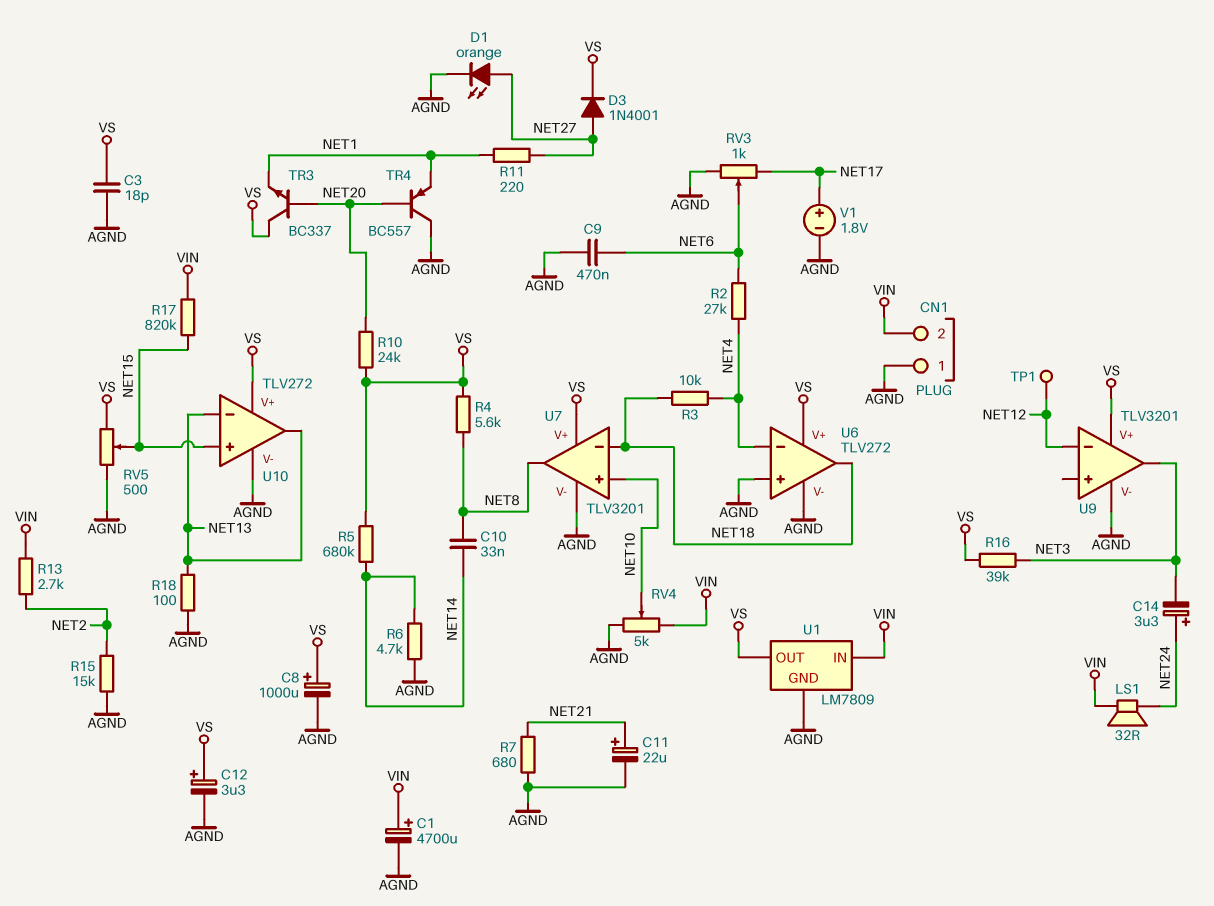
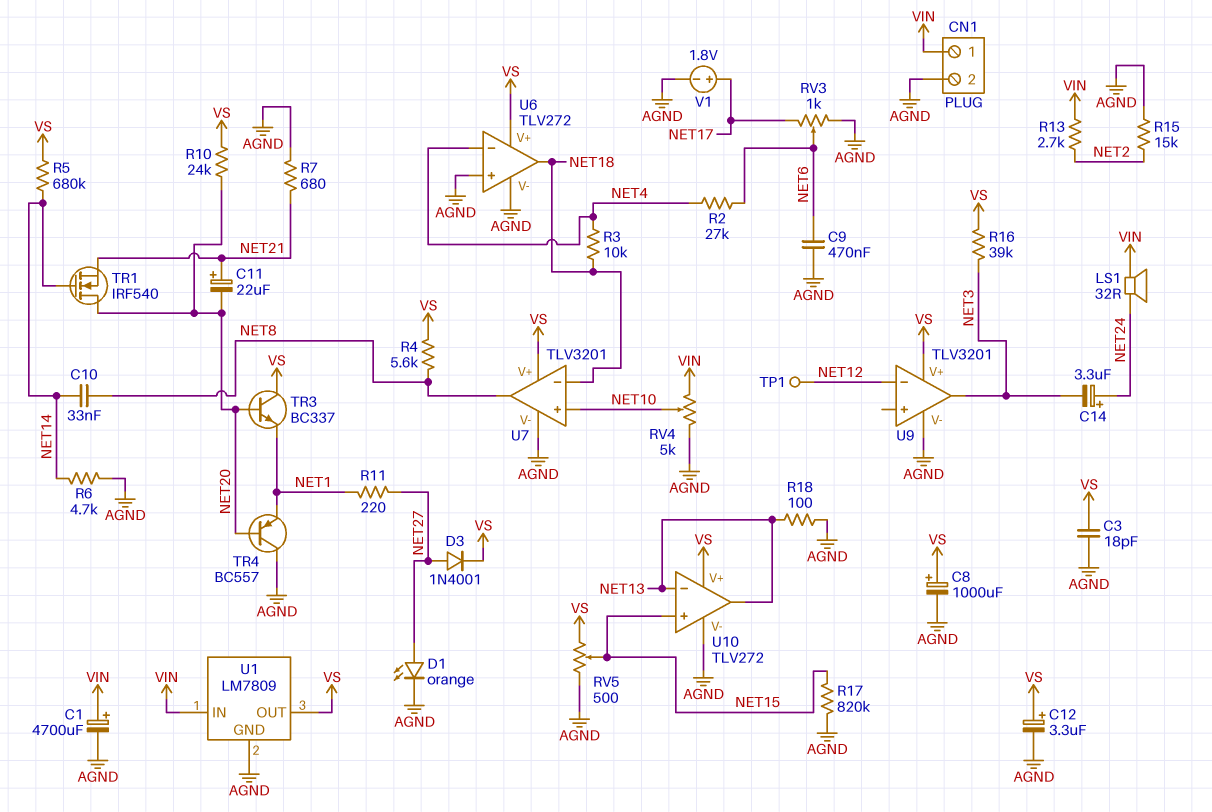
C11: 22uF (plus NET21, minus AGND) -> 22uF (plus NET21, minus NET20)
CN1 pin 1: AGND -> VIN
CN1 pin 2: VIN -> AGND
R17: 820k (NET15, VIN) -> 820k (AGND, NET15)
TR1: none -> NMOS IRF540 (G NET14, D NET20, S NET21)

